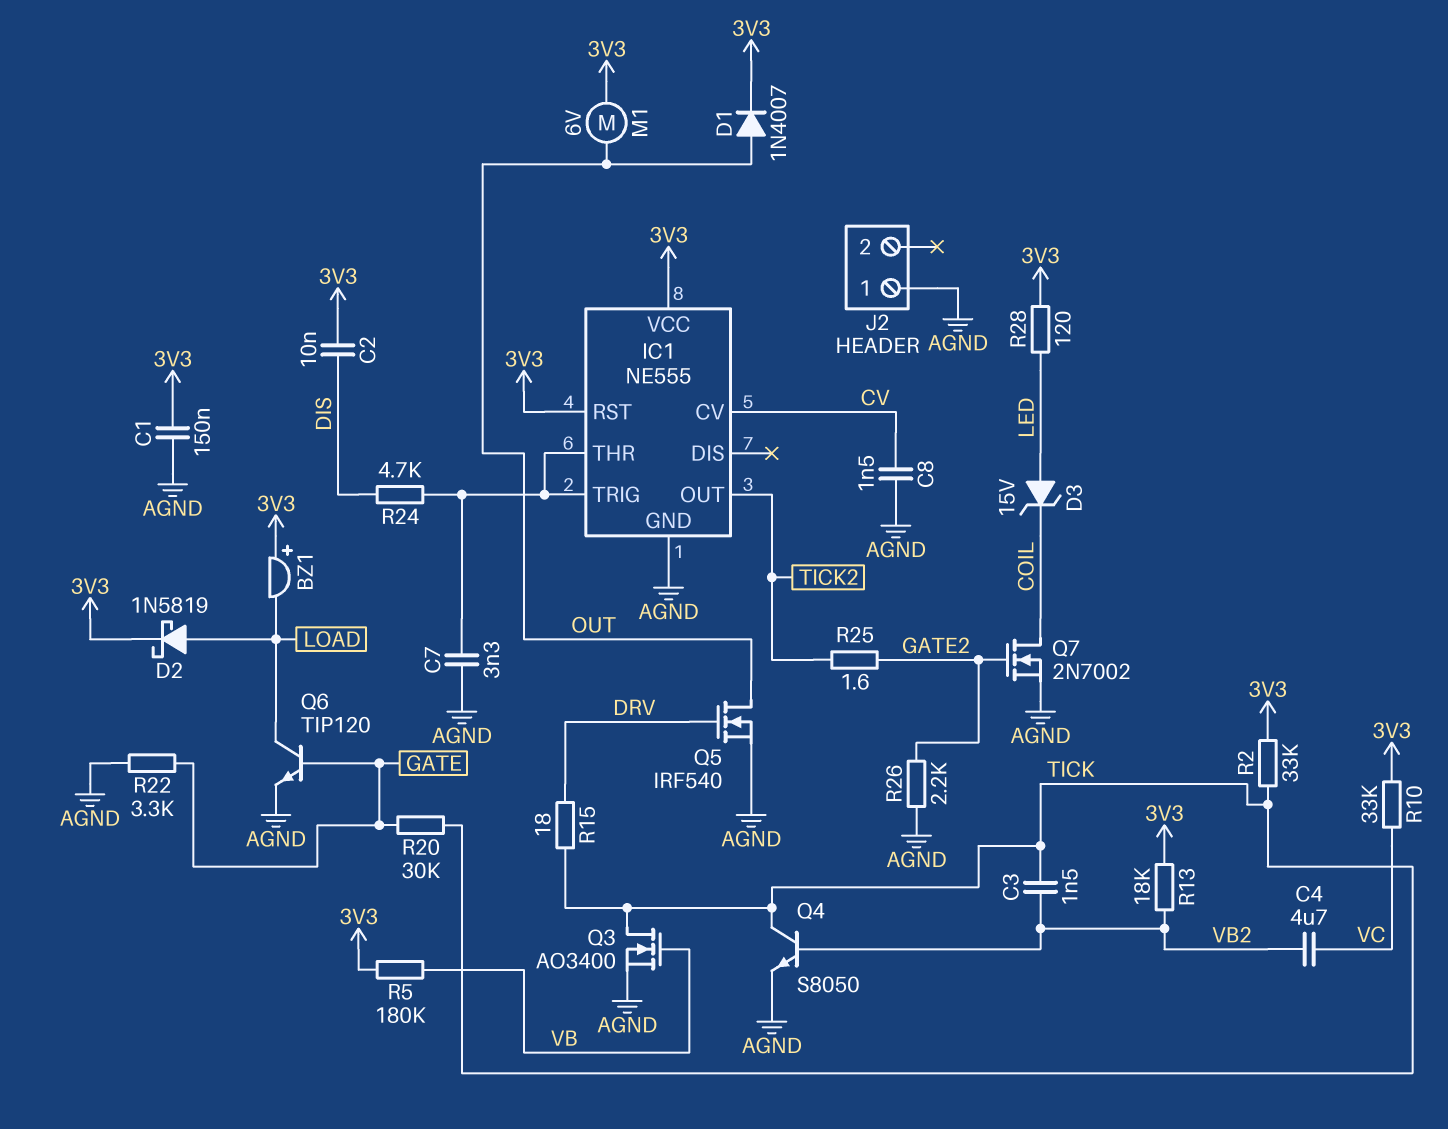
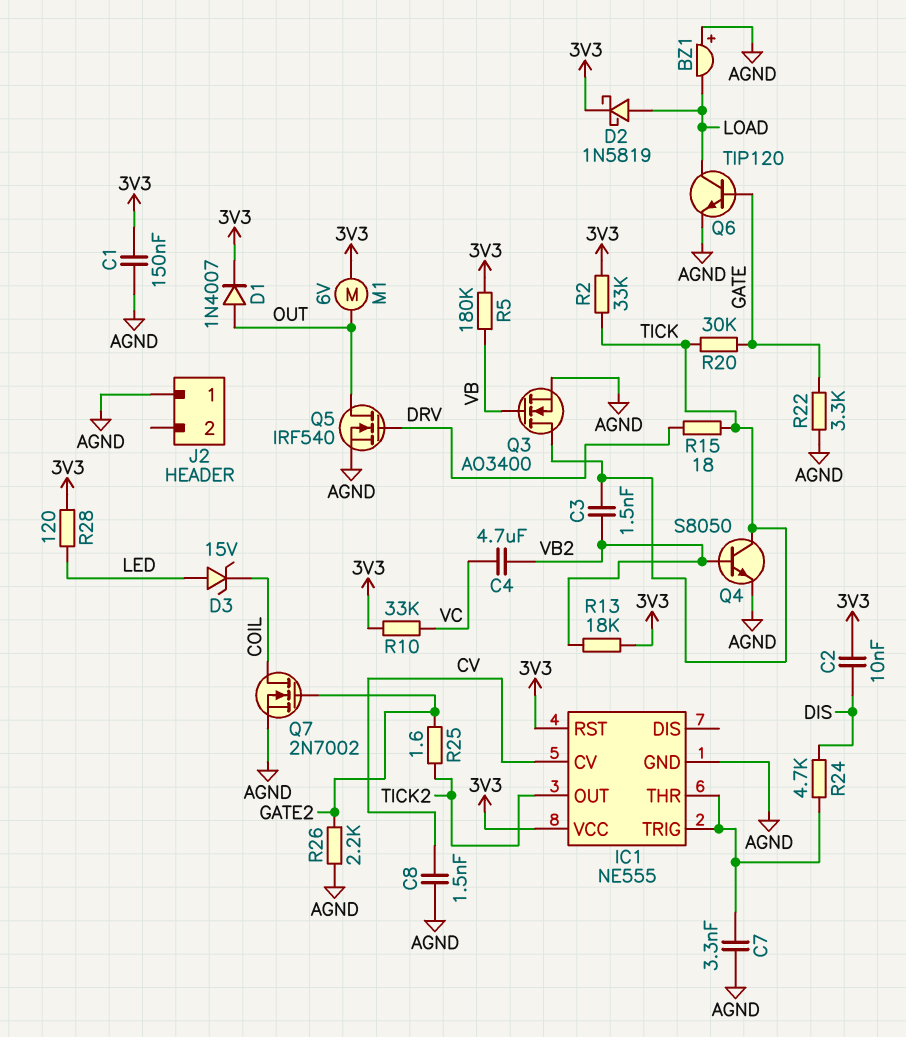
BZ1: buzzer (plus 3V3, minus LOAD) -> buzzer (plus AGND, minus LOAD)

